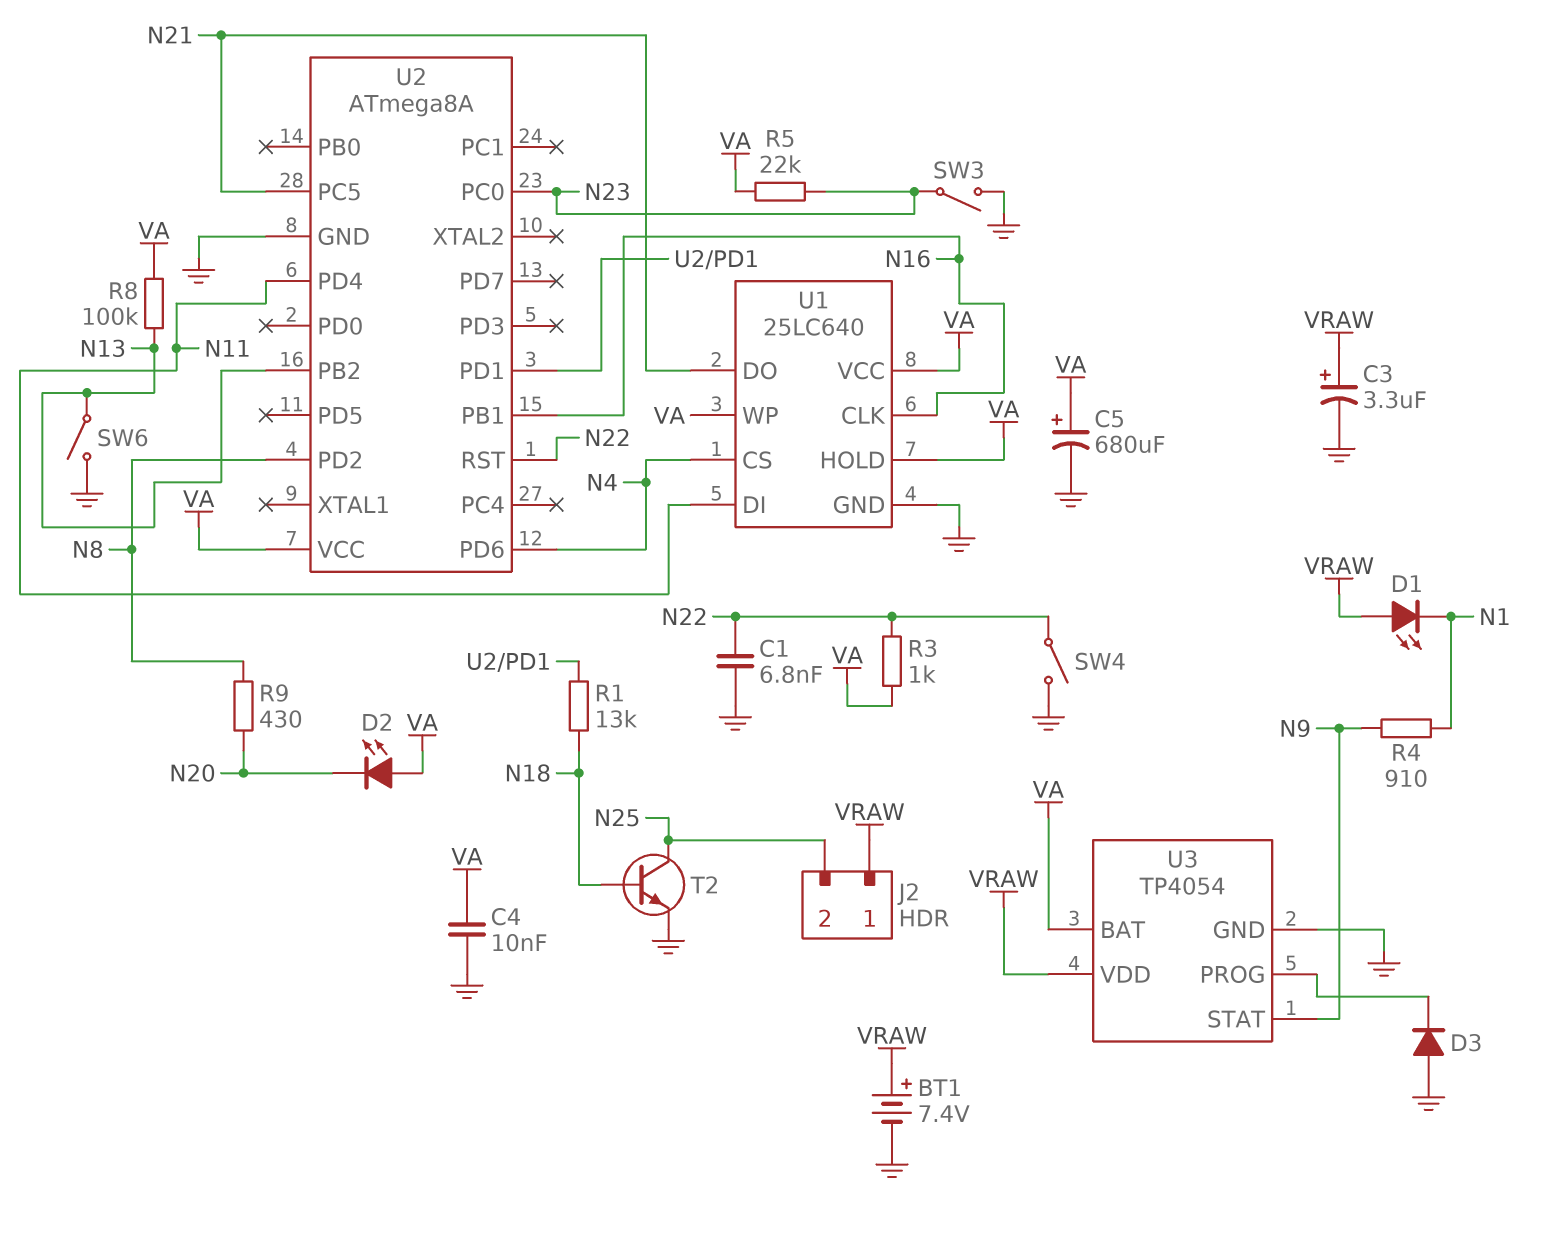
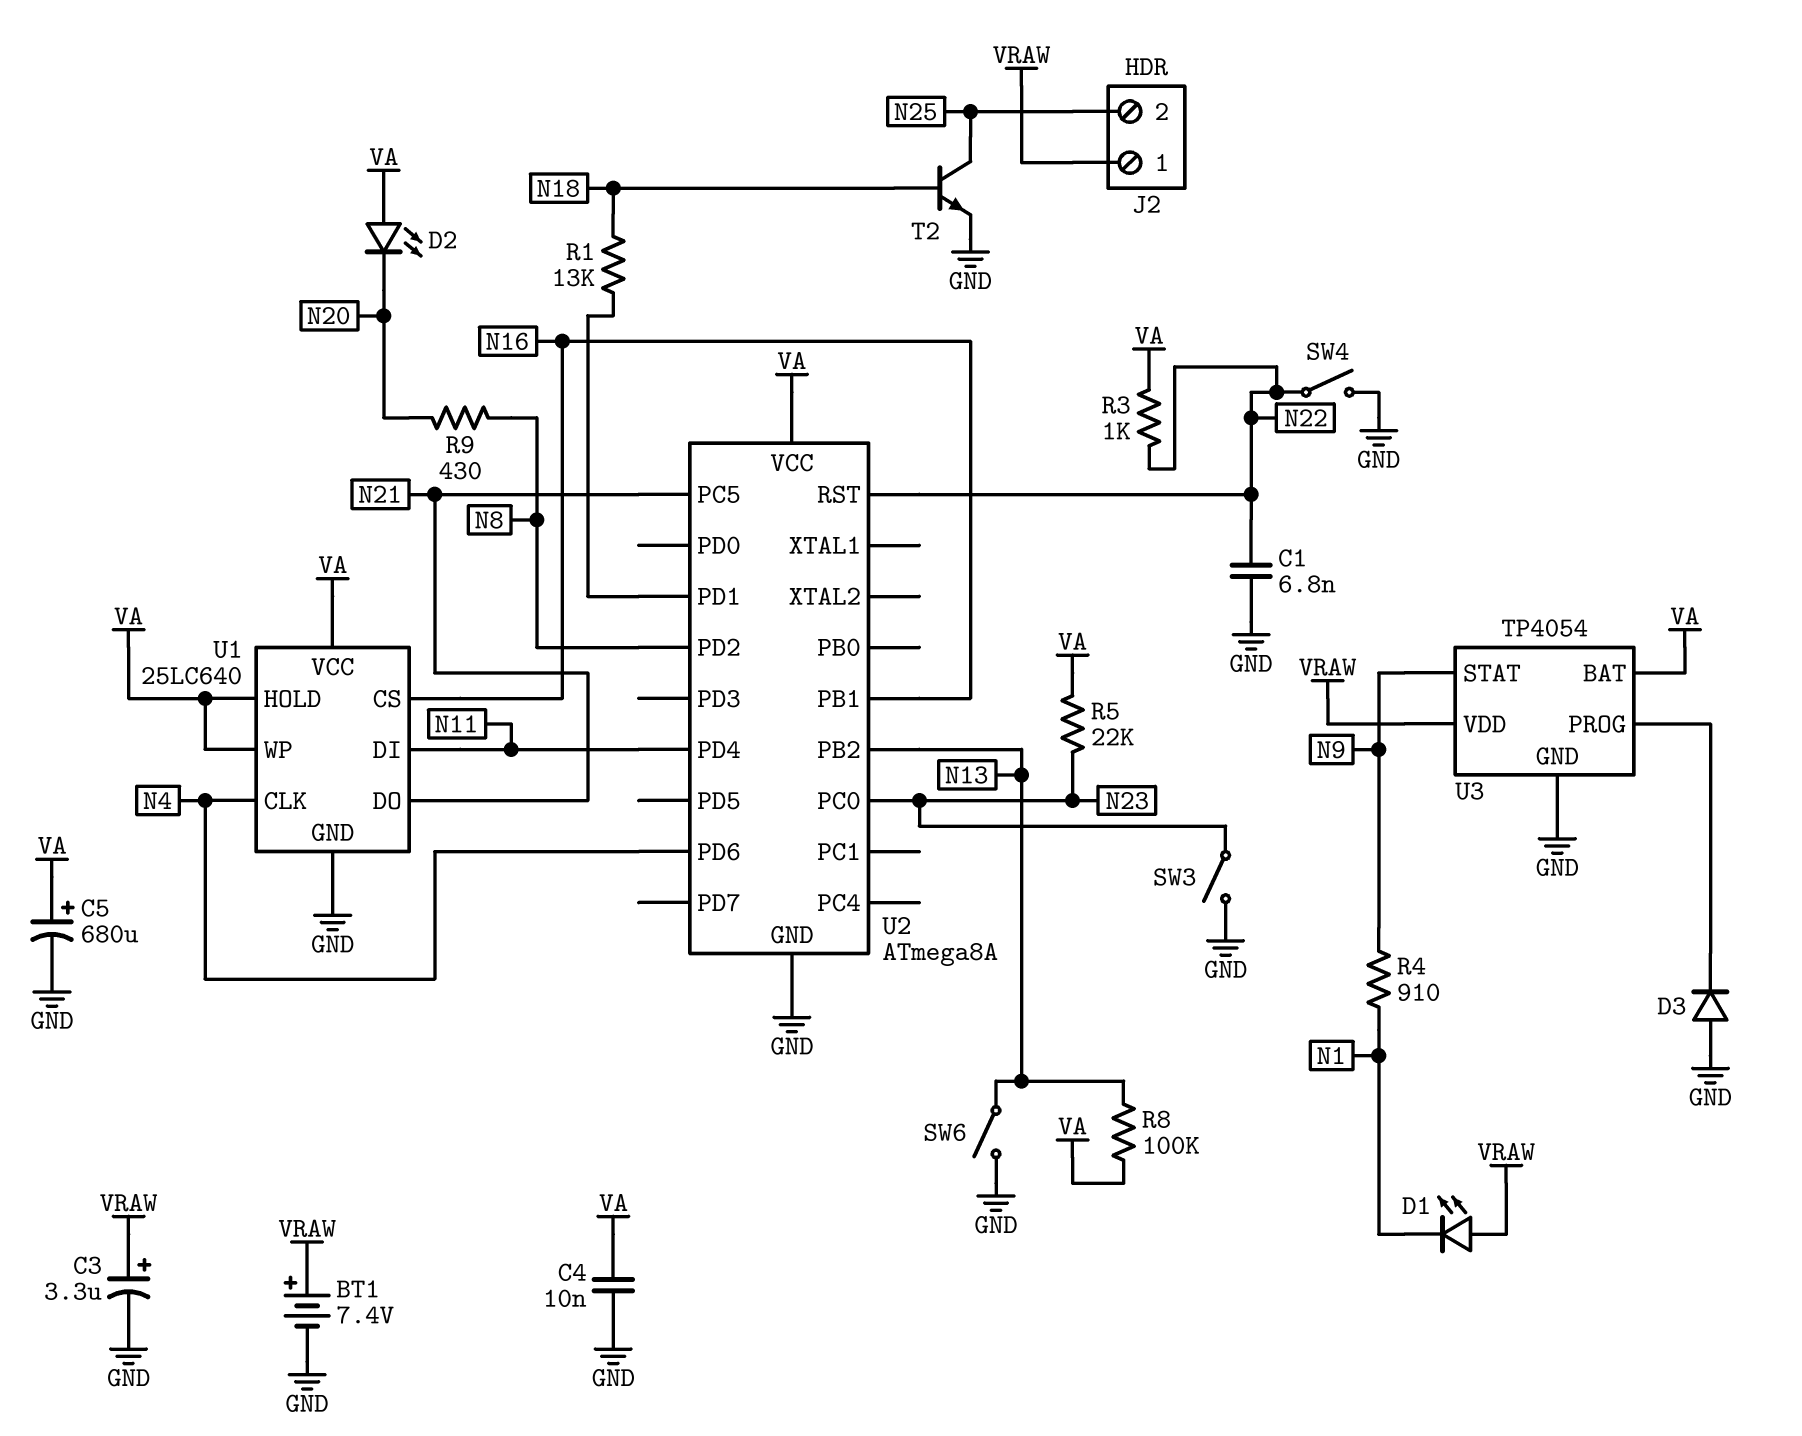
U1 pin CLK: N16 -> N4
U1 pin CS: N4 -> N16

